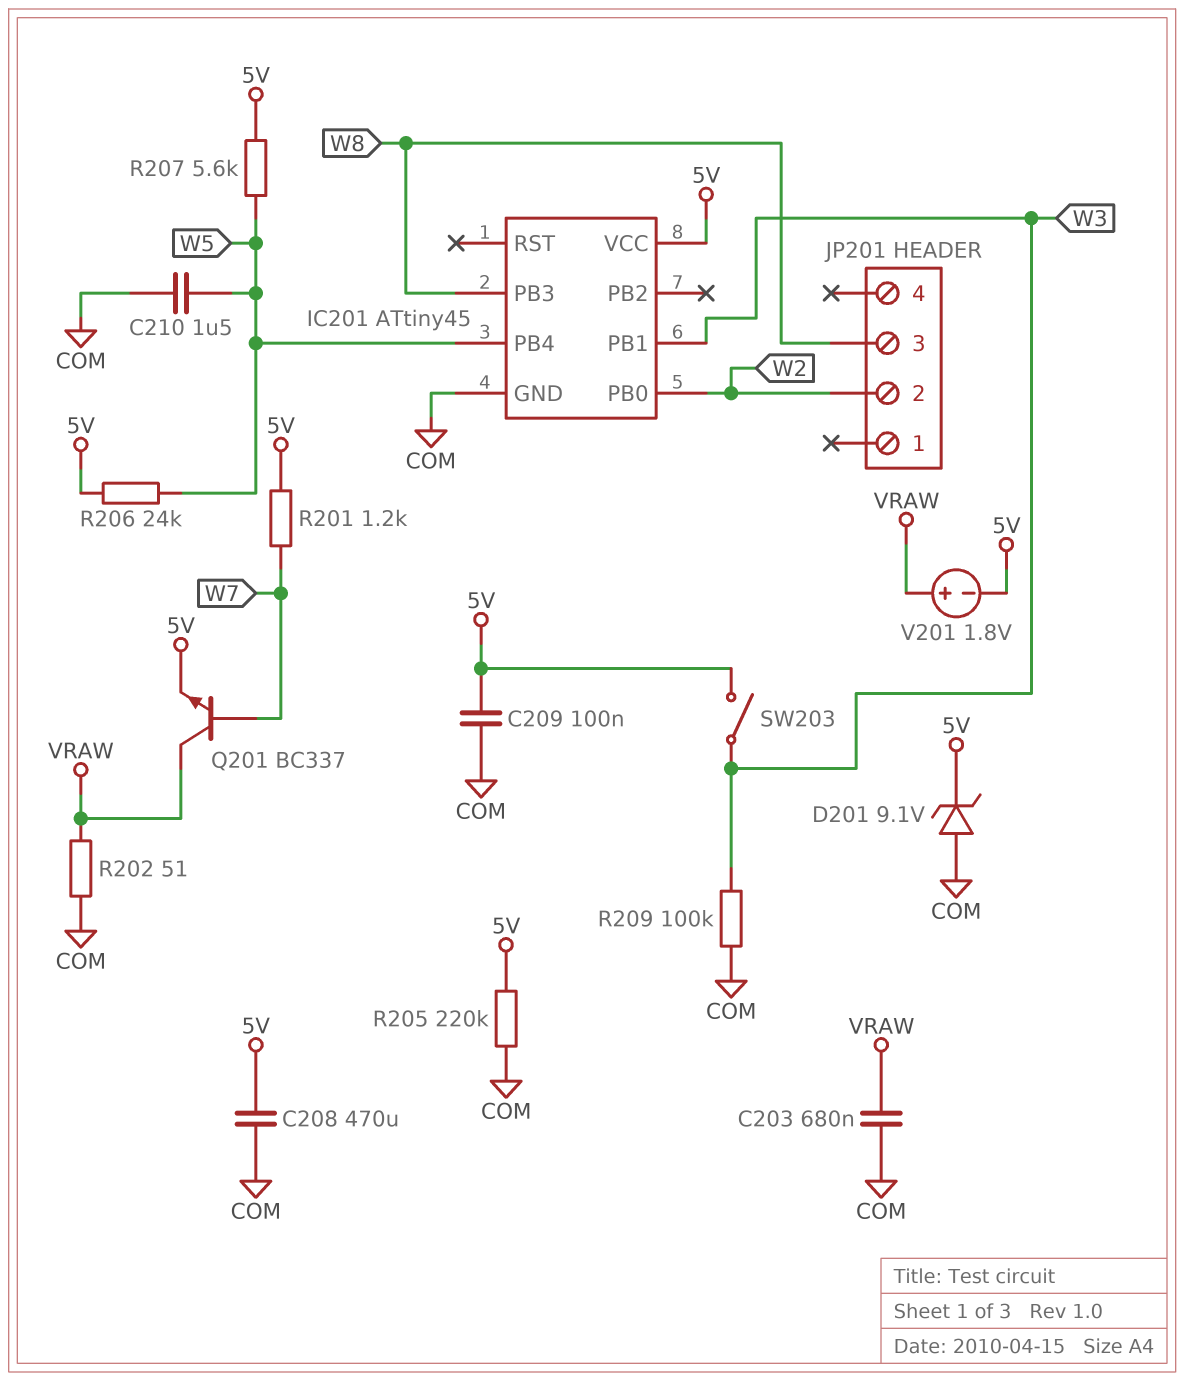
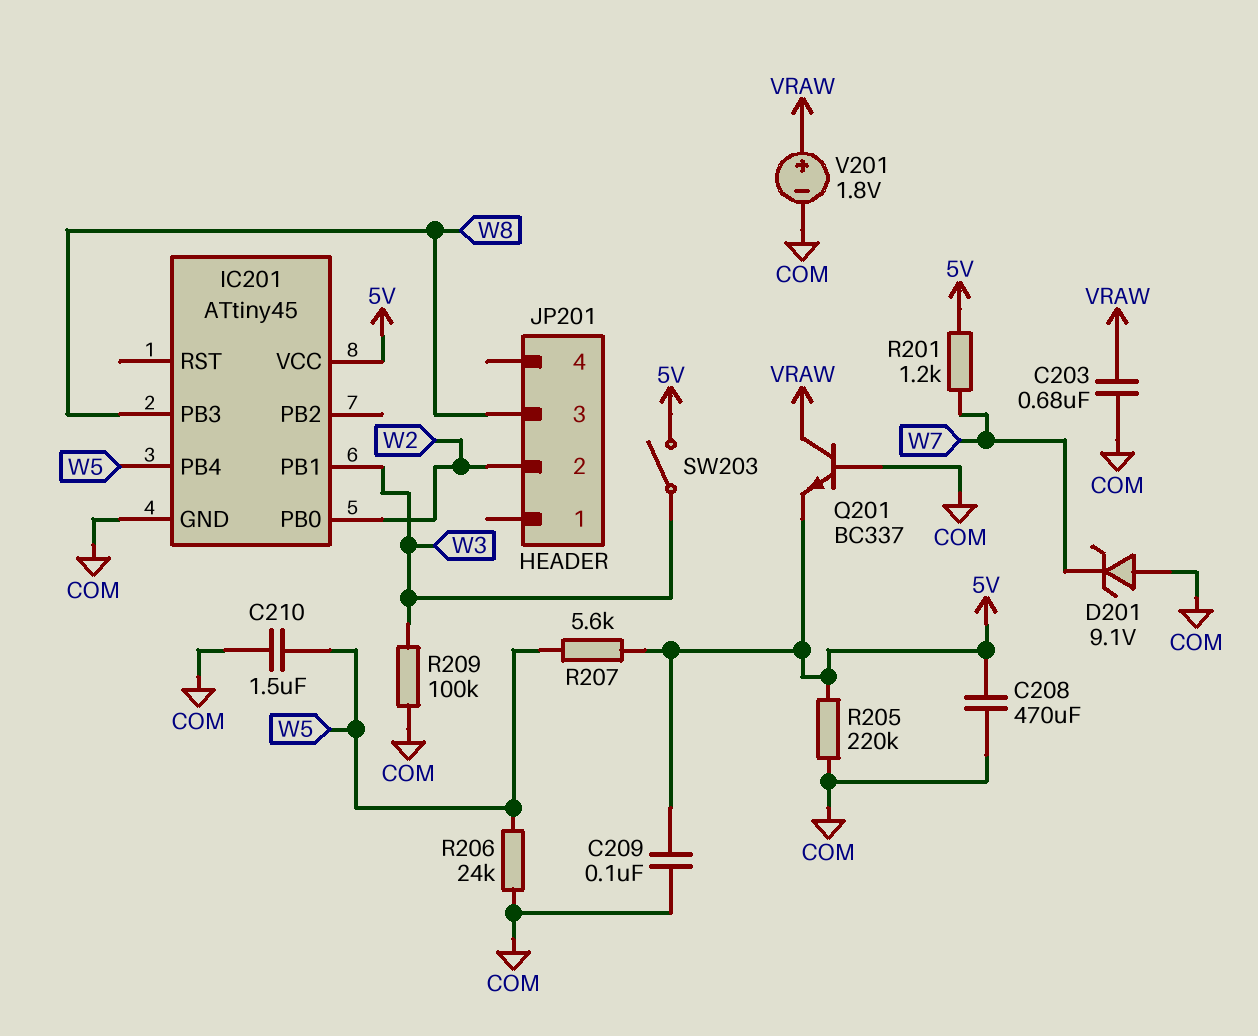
D201: zener 9.1V (A COM, K 5V) -> zener 9.1V (A COM, K W7)
Q201: NPN BC337 (B W7, C VRAW, E 5V) -> NPN BC337 (B COM, C VRAW, E 5V)
R202: 51 (COM, VRAW) -> none
R206: 24k (5V, W5) -> 24k (COM, W5)
V201: 1.8V (plus VRAW, minus 5V) -> 1.8V (plus VRAW, minus COM)

